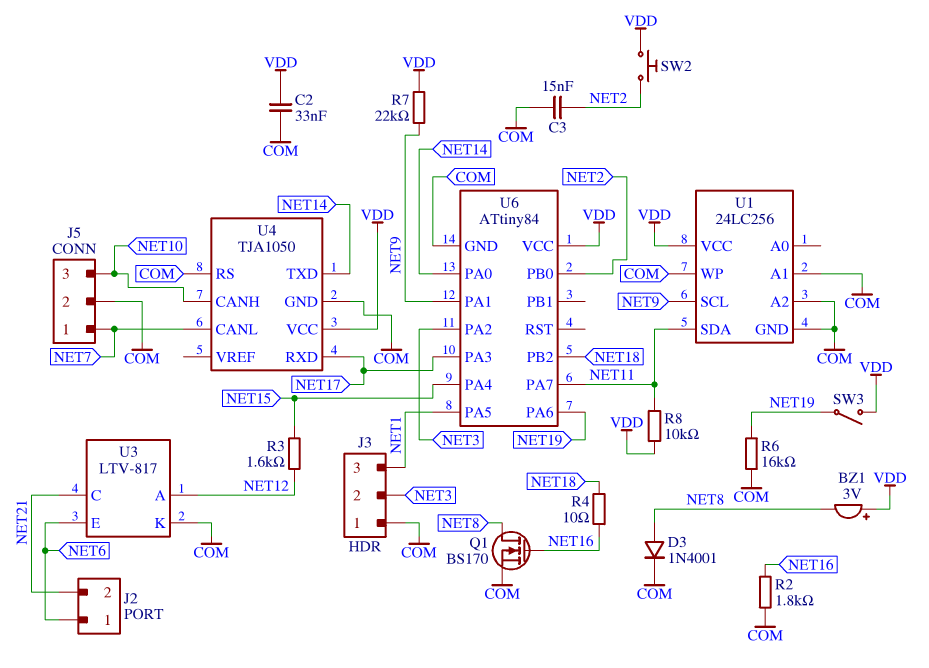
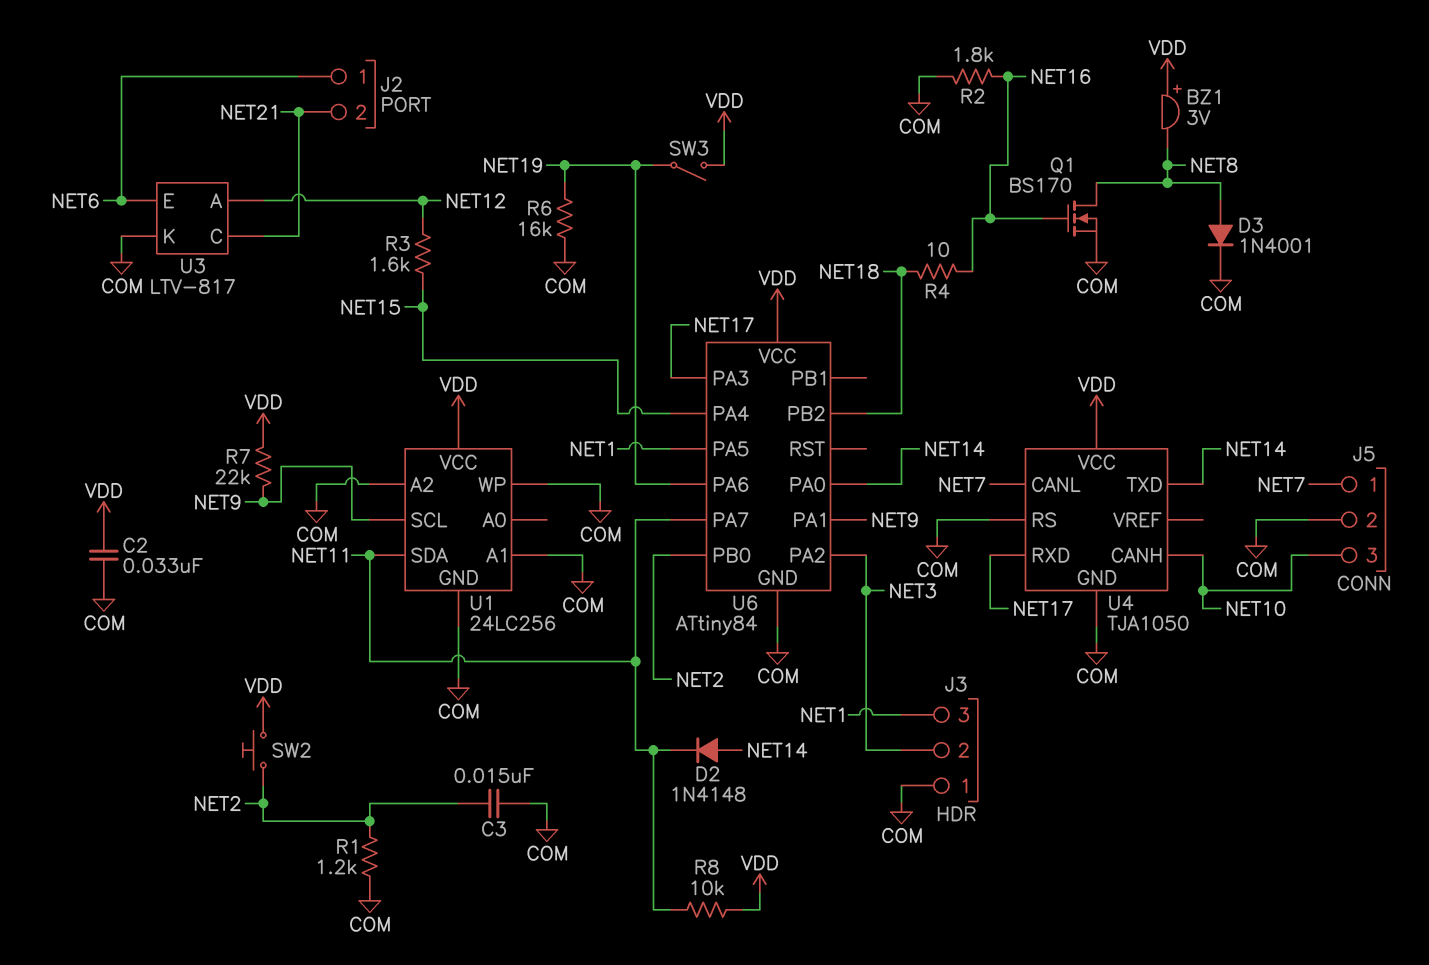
D2: none -> diode 1N4148 (A NET14, K NET11)
R1: none -> 1.2k (COM, NET2)

